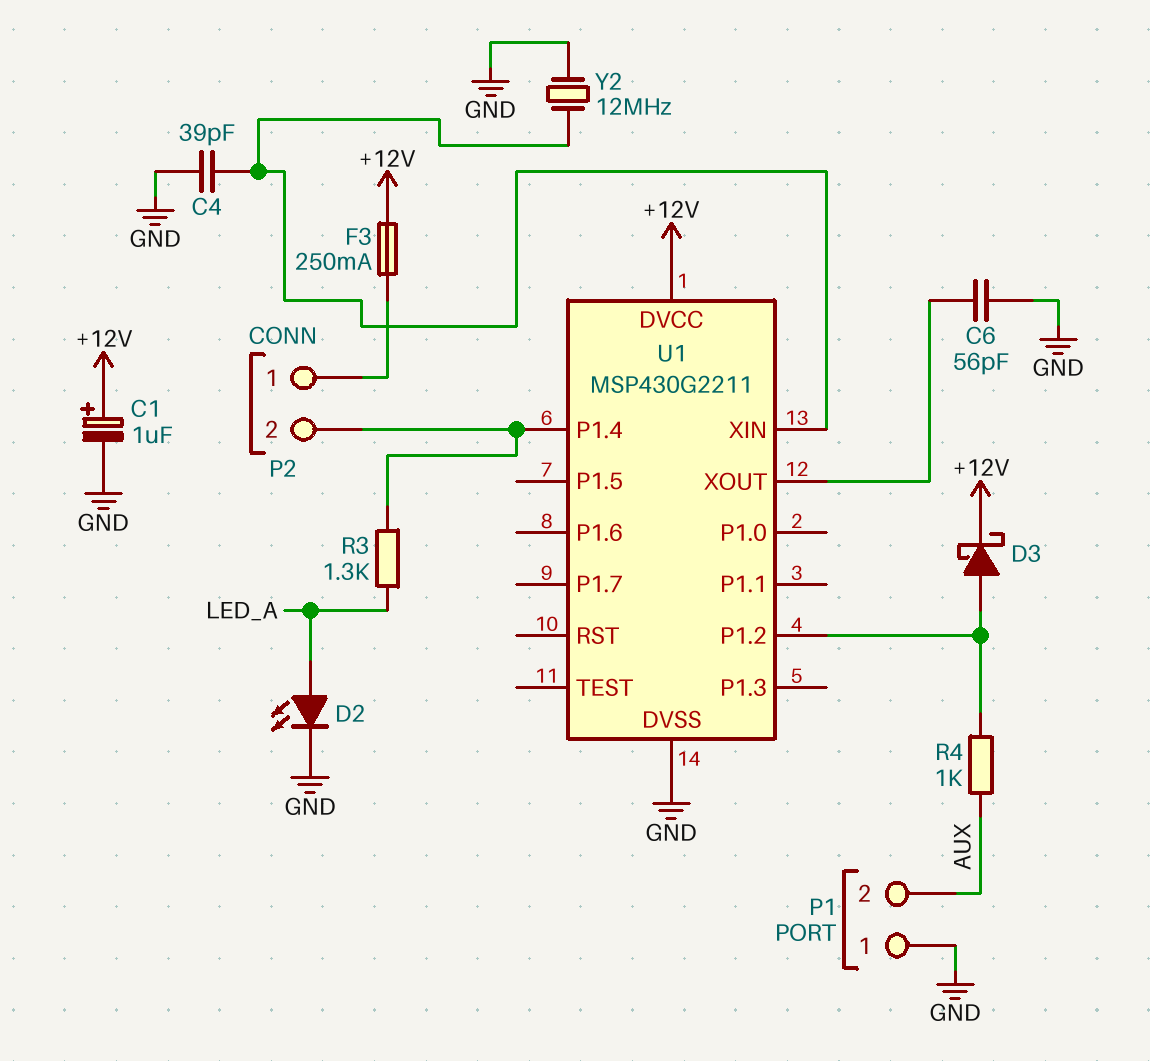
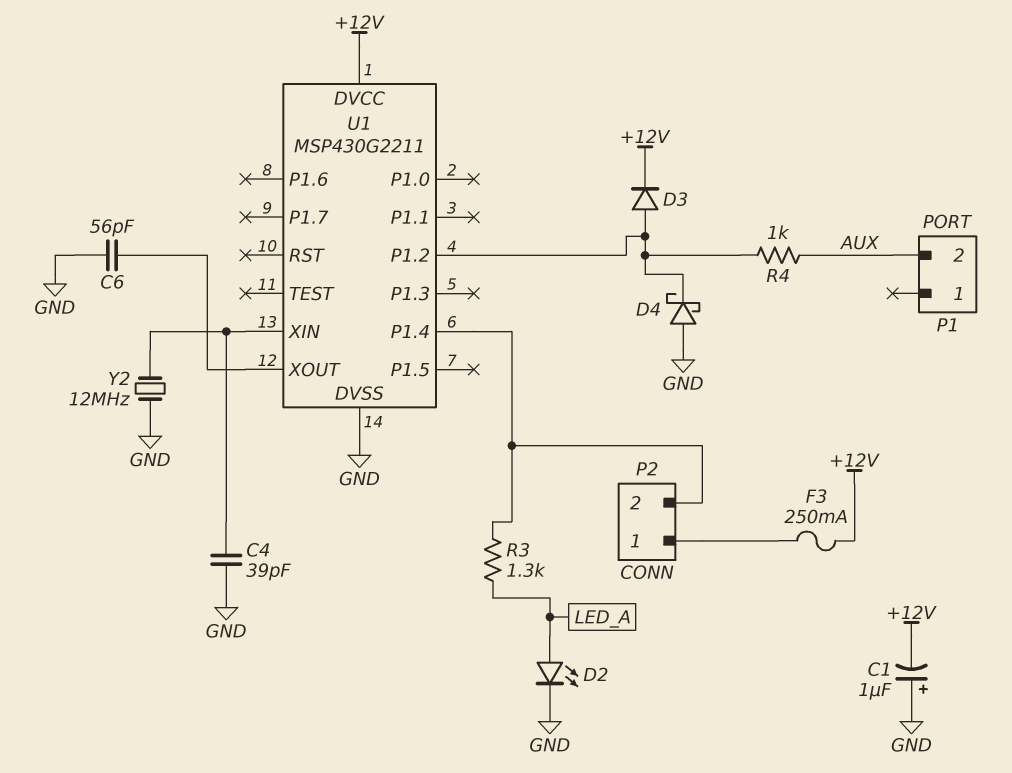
C1: 1uF (plus +12V, minus GND) -> 1uF (plus GND, minus +12V)
D3: schottky (A U1/P1.2, K +12V) -> diode (A U1/P1.2, K +12V)
D4: none -> schottky (A GND, K U1/P1.2)
P1 pin 1: GND -> none

